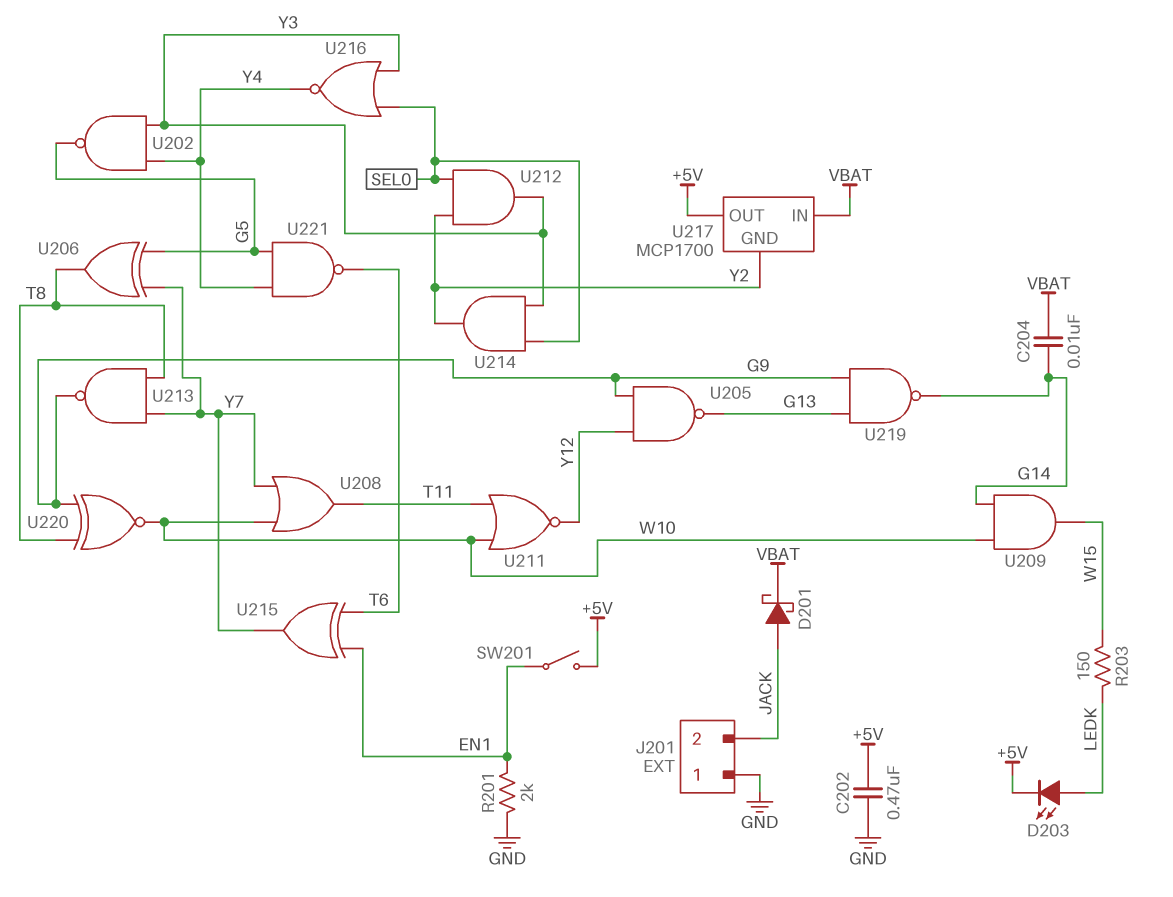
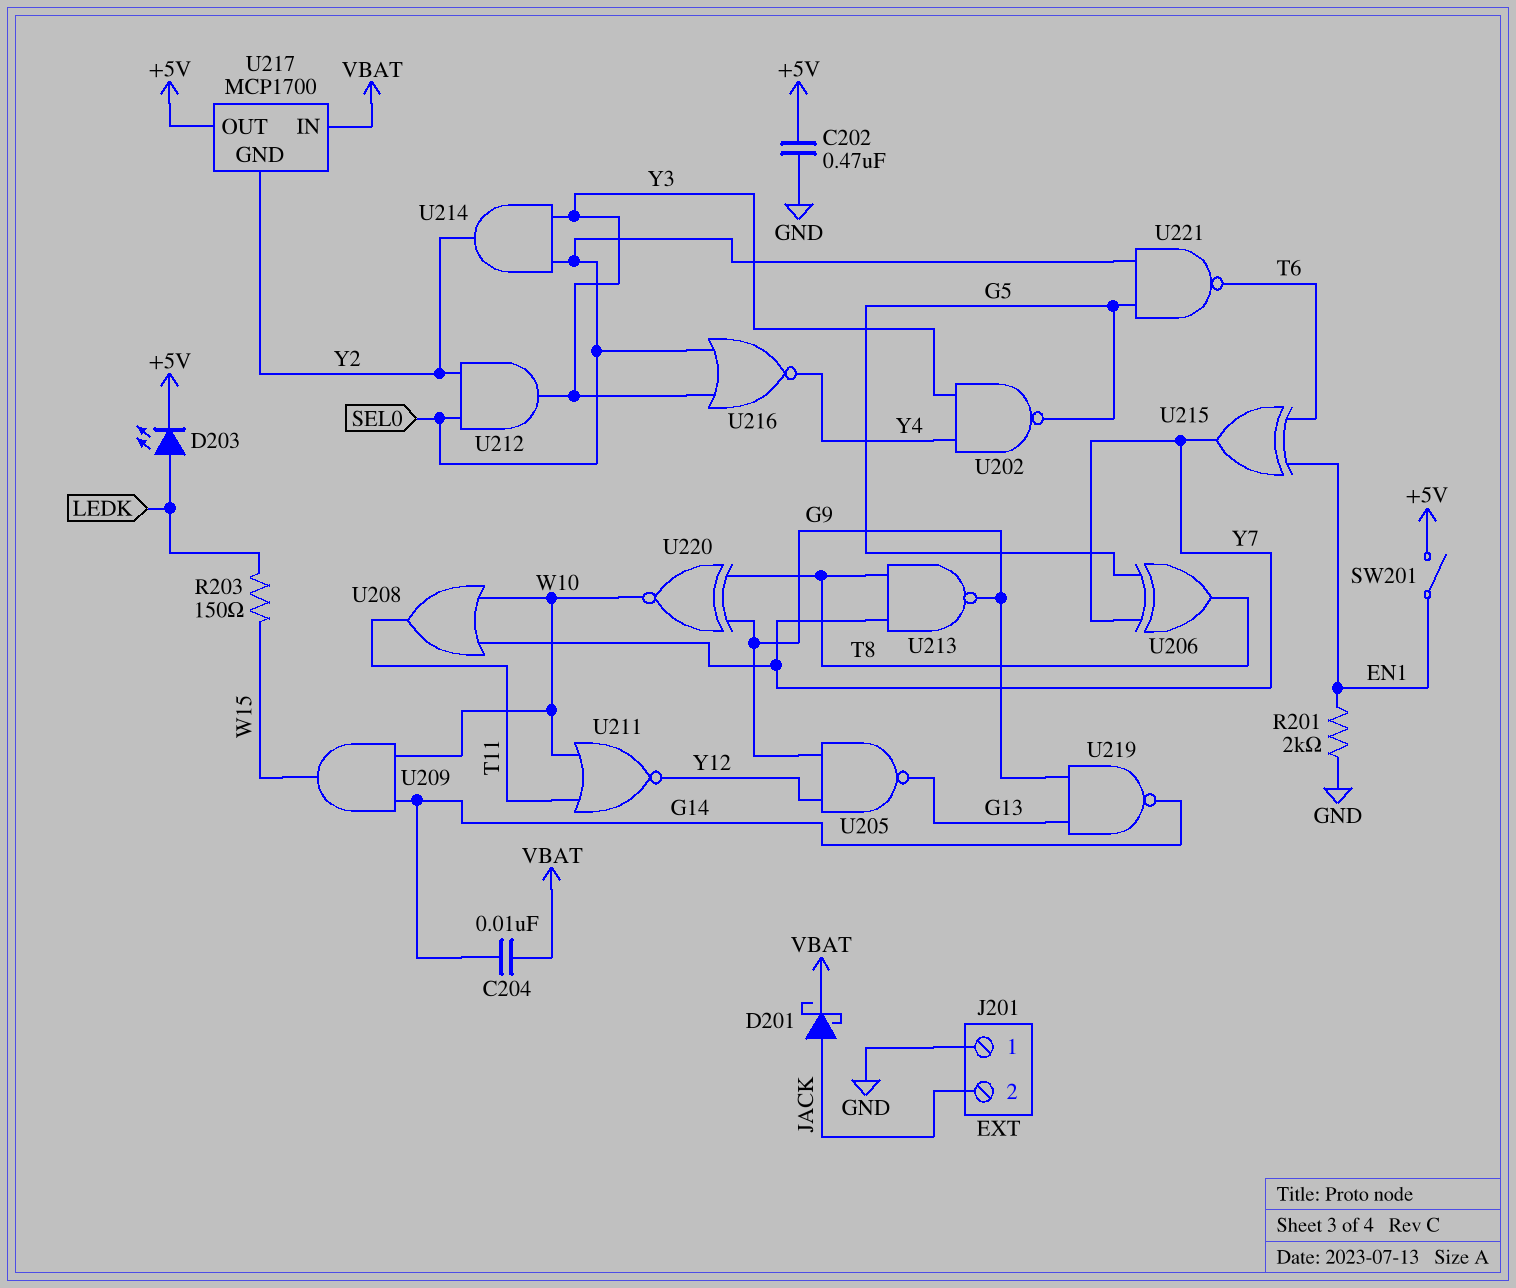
U221: NAND (in G5, in Y4, out T6) -> NAND (in G5, in SEL0, out T6)

